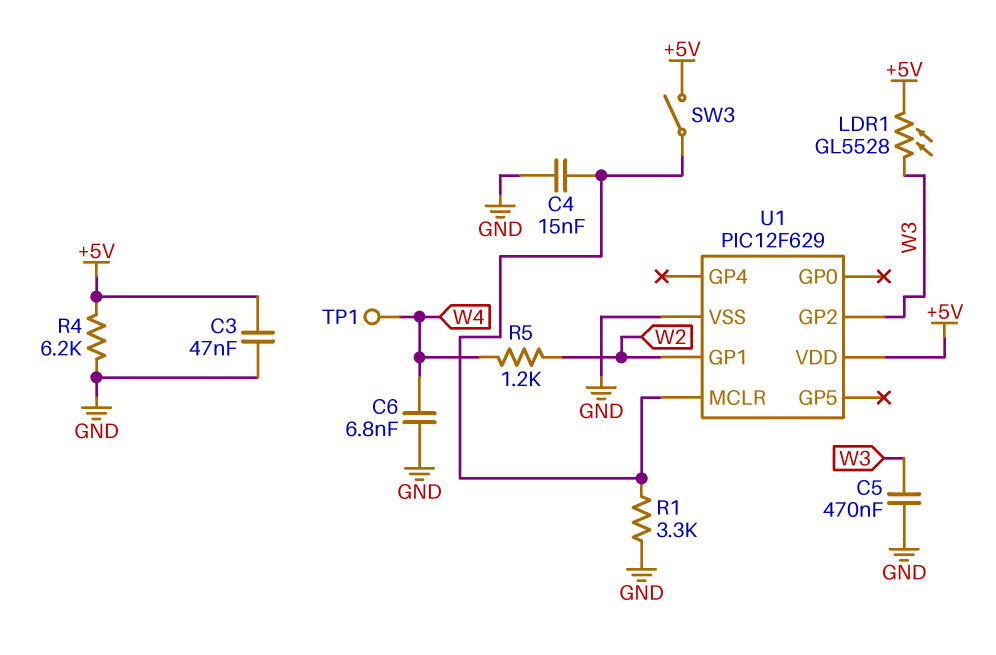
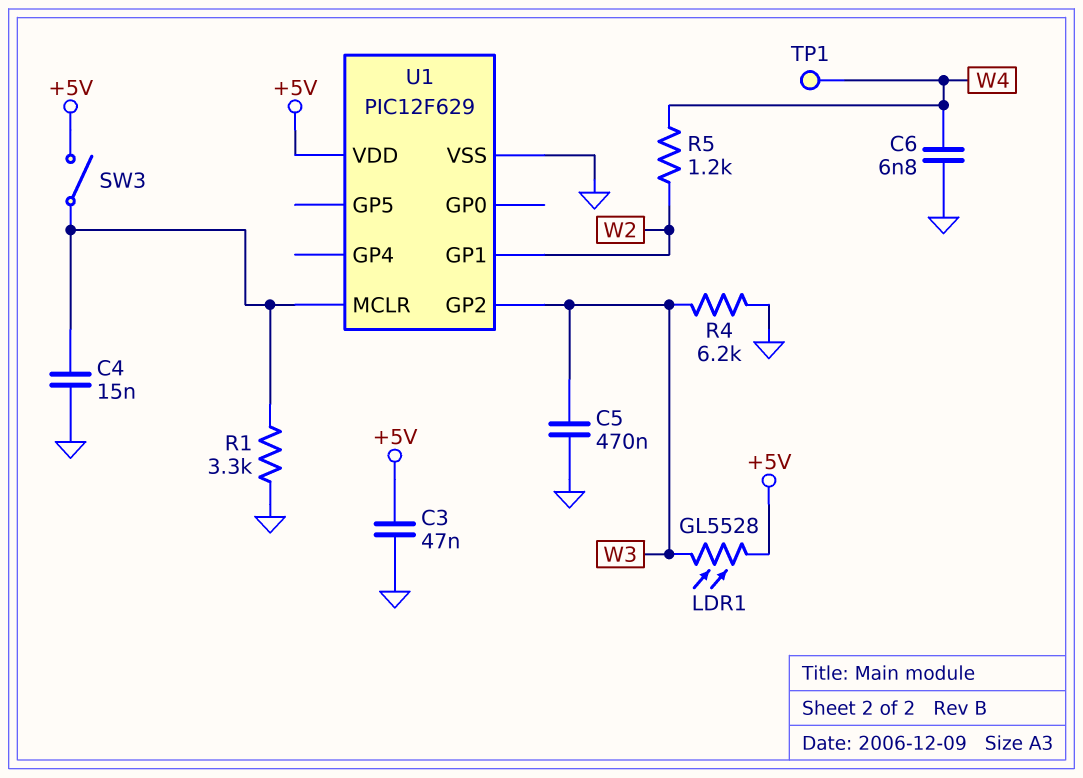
R4: 6.2k (+5V, GND) -> 6.2k (GND, W3)

